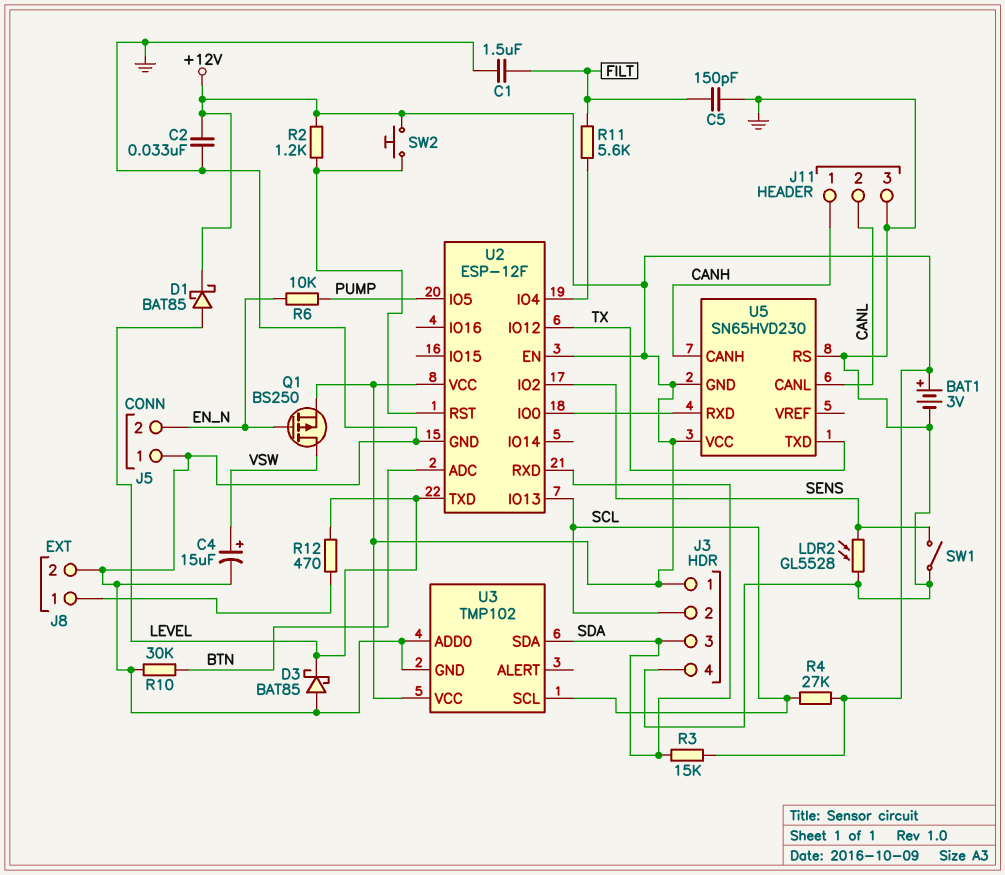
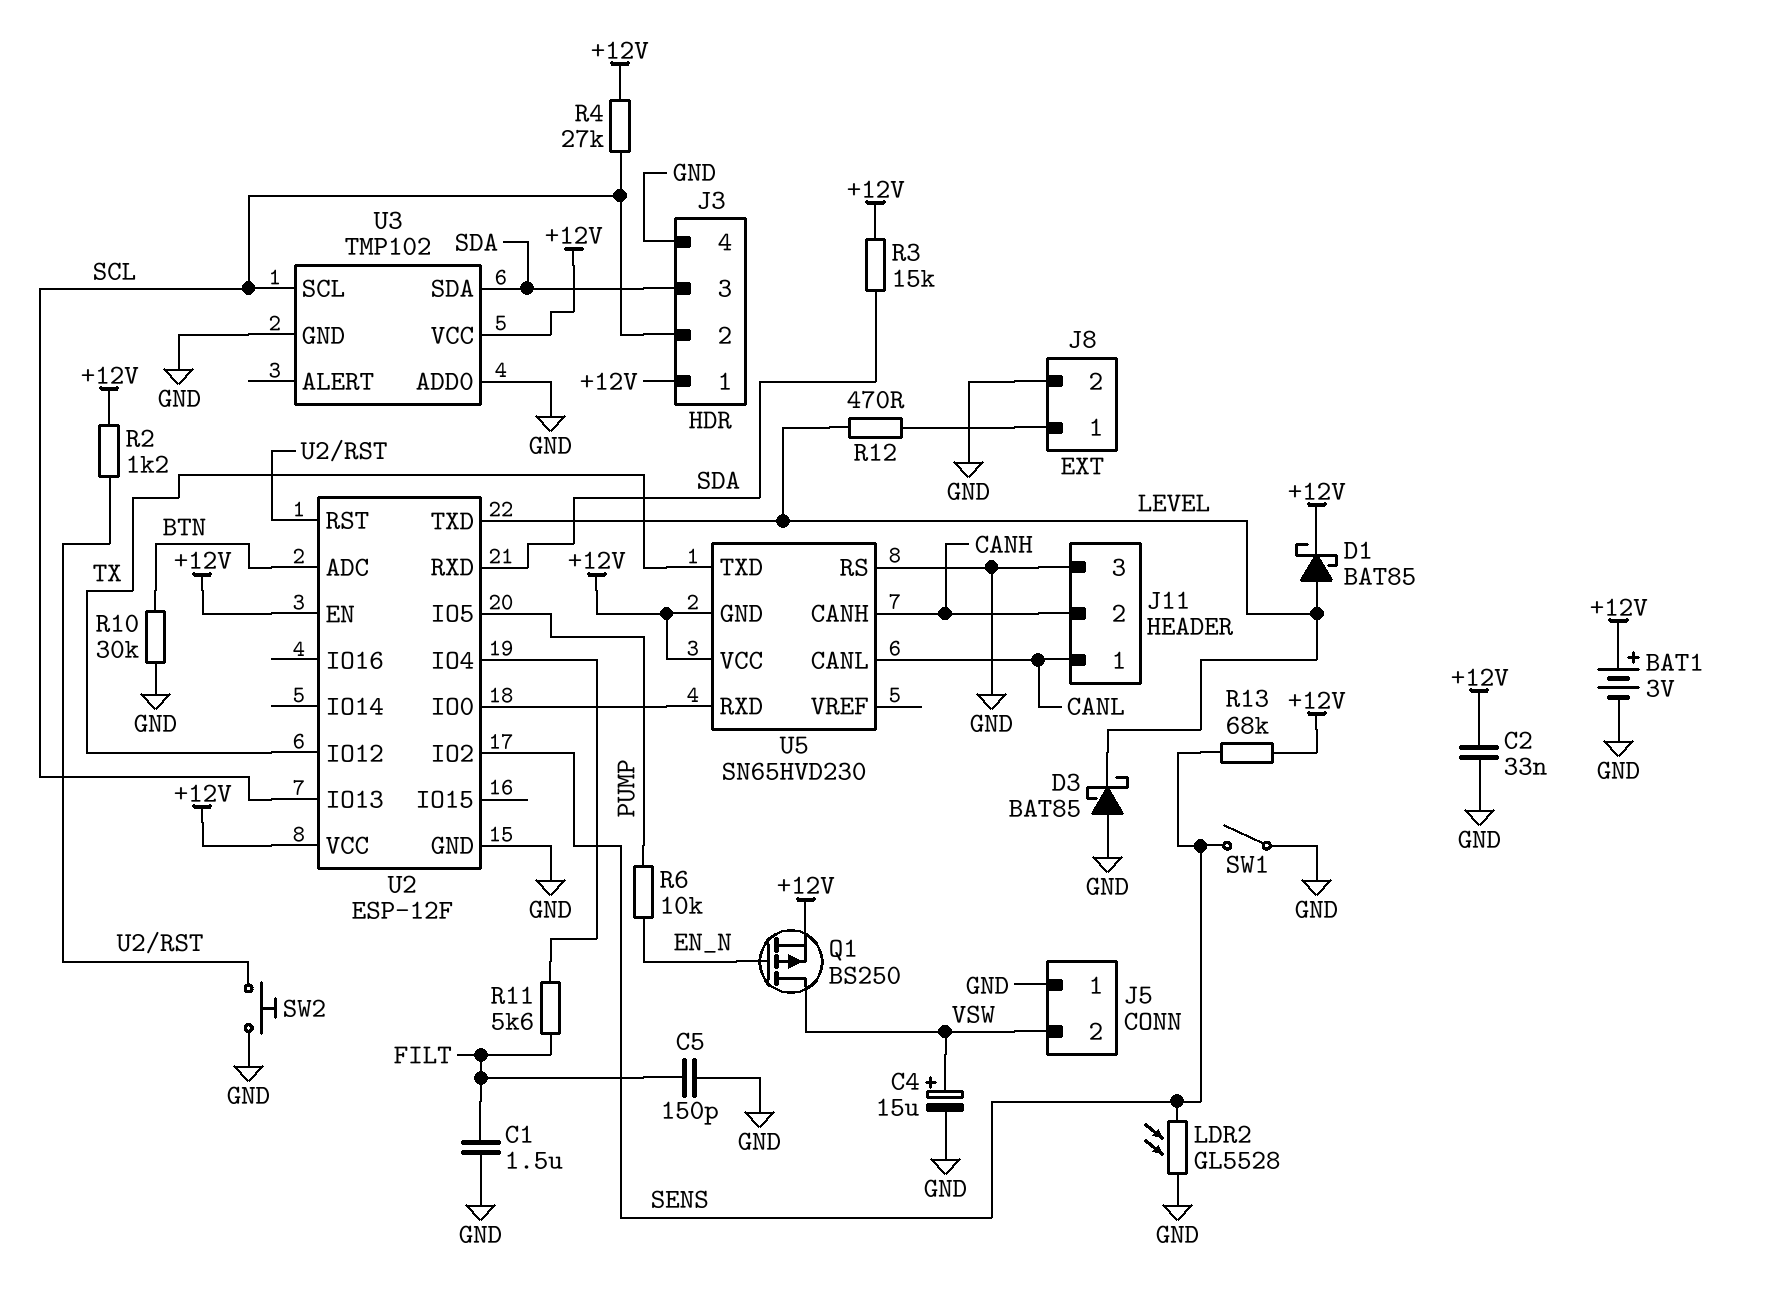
J5 pin 2: EN_N -> VSW
J11 pin 1: CANH -> CANL
J11 pin 2: CANL -> CANH
R13: none -> 68k (+12V, SENS)
SW2: button (+12V, U2/RST) -> button (GND, U2/RST)

